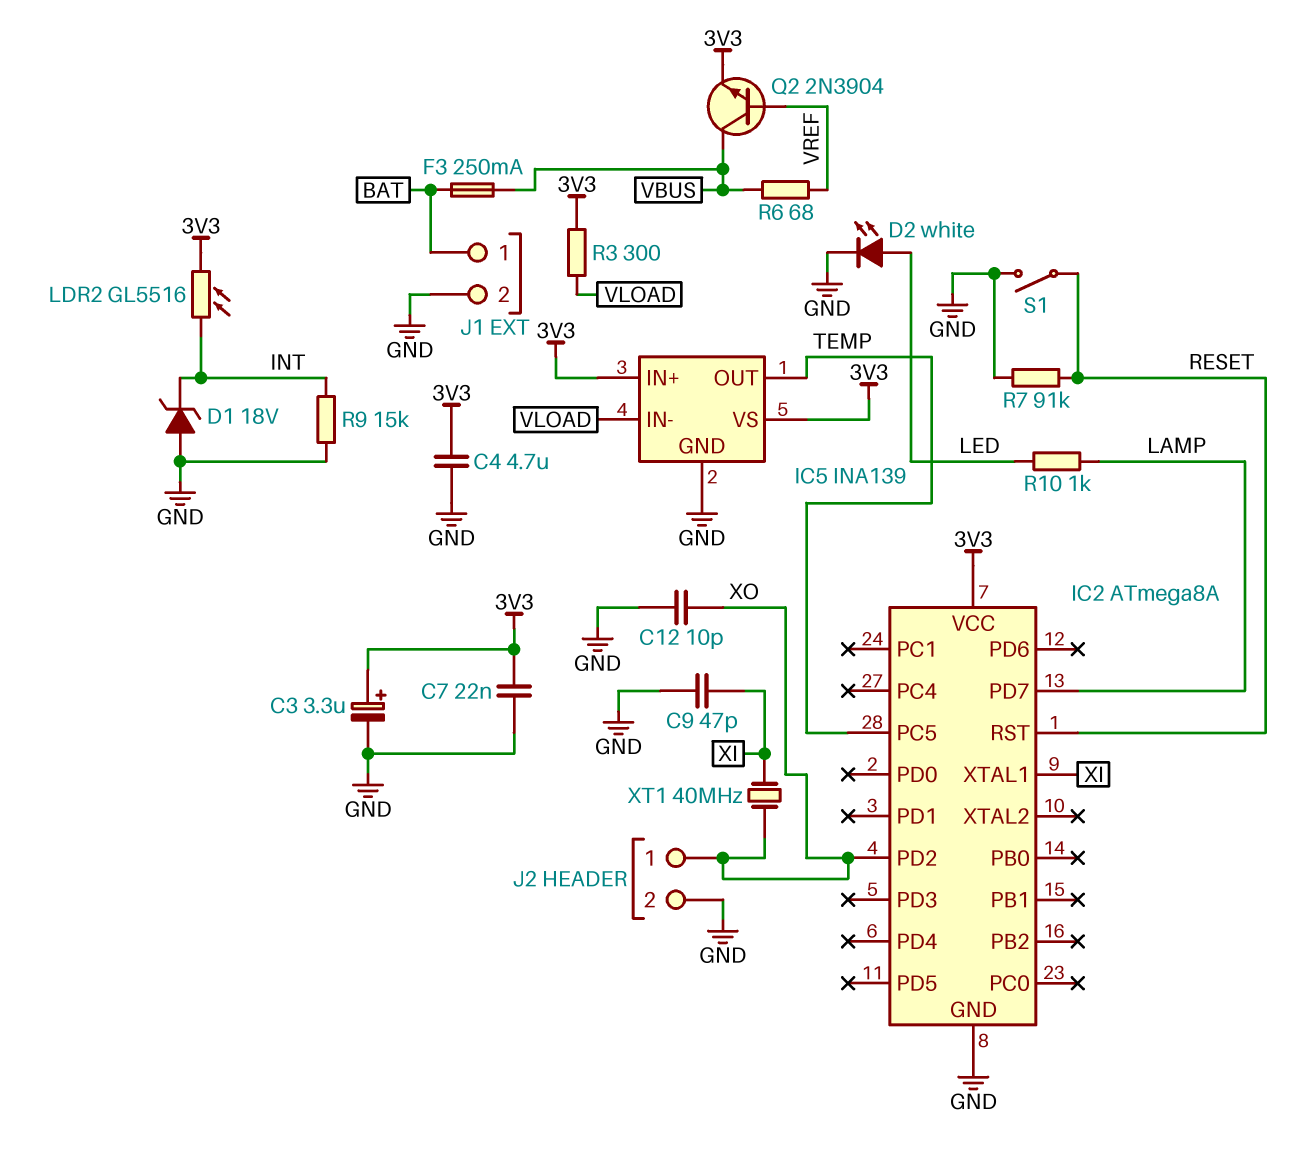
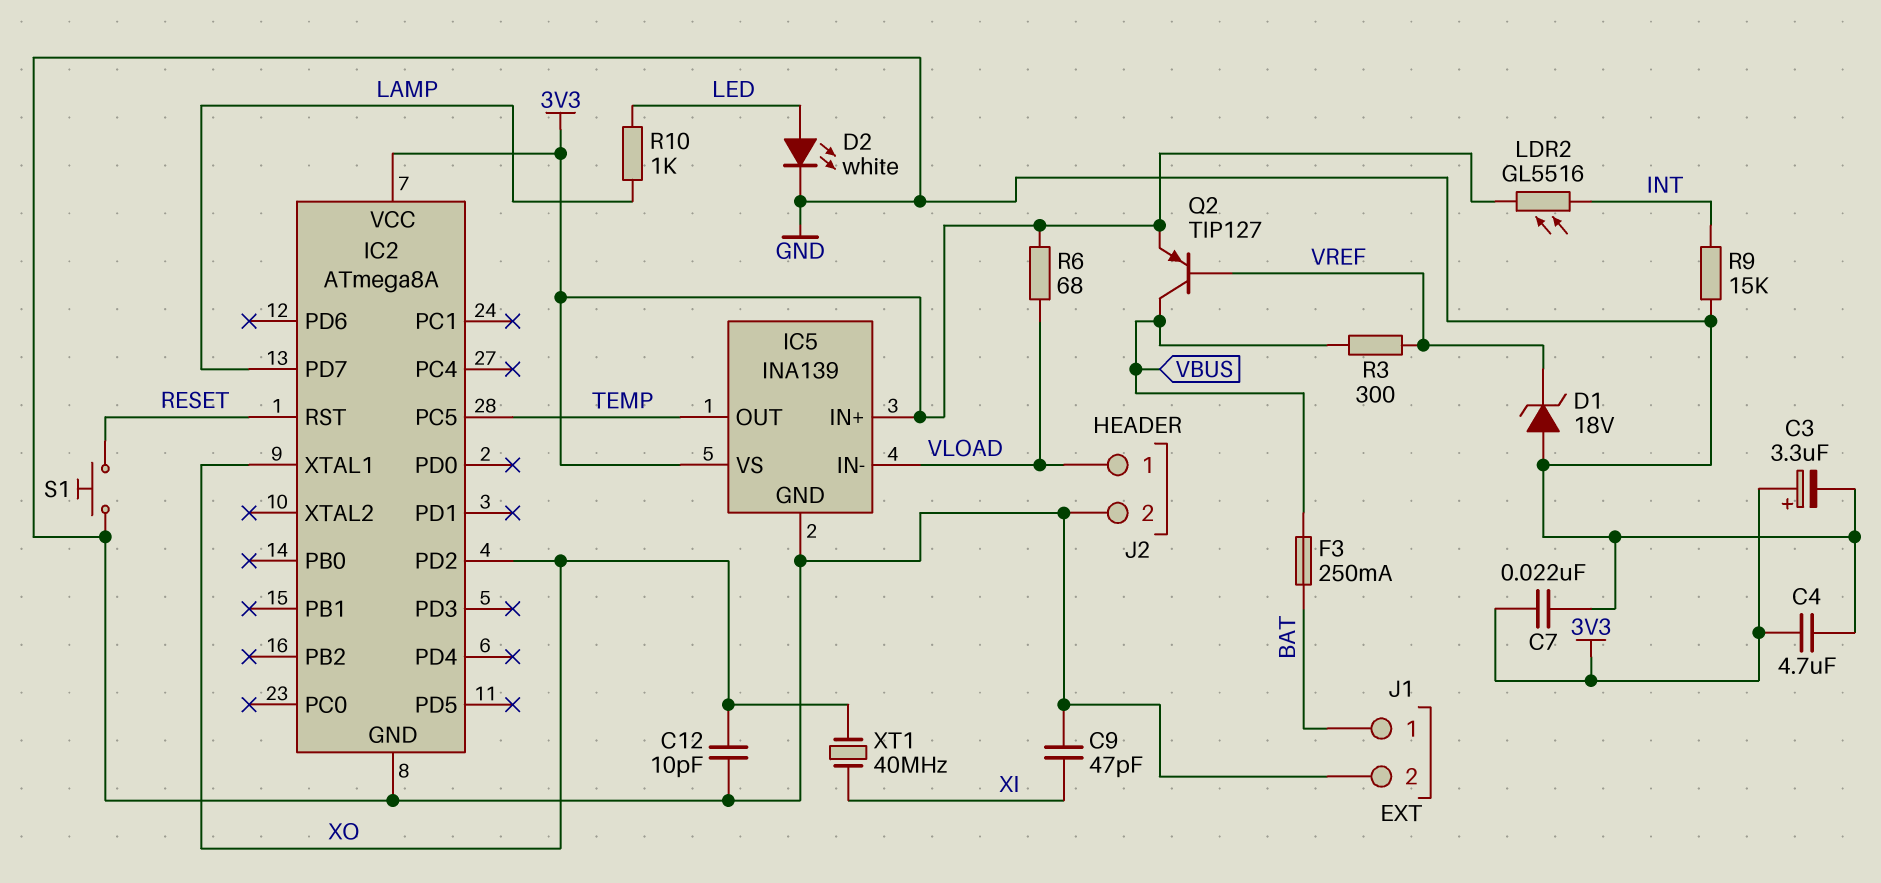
D1: zener 18V (A GND, K INT) -> zener 18V (A GND, K VREF)
IC2 pin XTAL1: XI -> XO
J2 pin 1: XO -> VLOAD
Q2: NPN 2N3904 (B VREF, C VBUS, E 3V3) -> PNP TIP127 (B VREF, C VBUS, E 3V3)
R3: 300 (3V3, VLOAD) -> 300 (VBUS, VREF)
R6: 68 (VBUS, VREF) -> 68 (3V3, VLOAD)
R7: 91k (GND, RESET) -> none
S1: switch (GND, RESET) -> button (GND, RESET)

